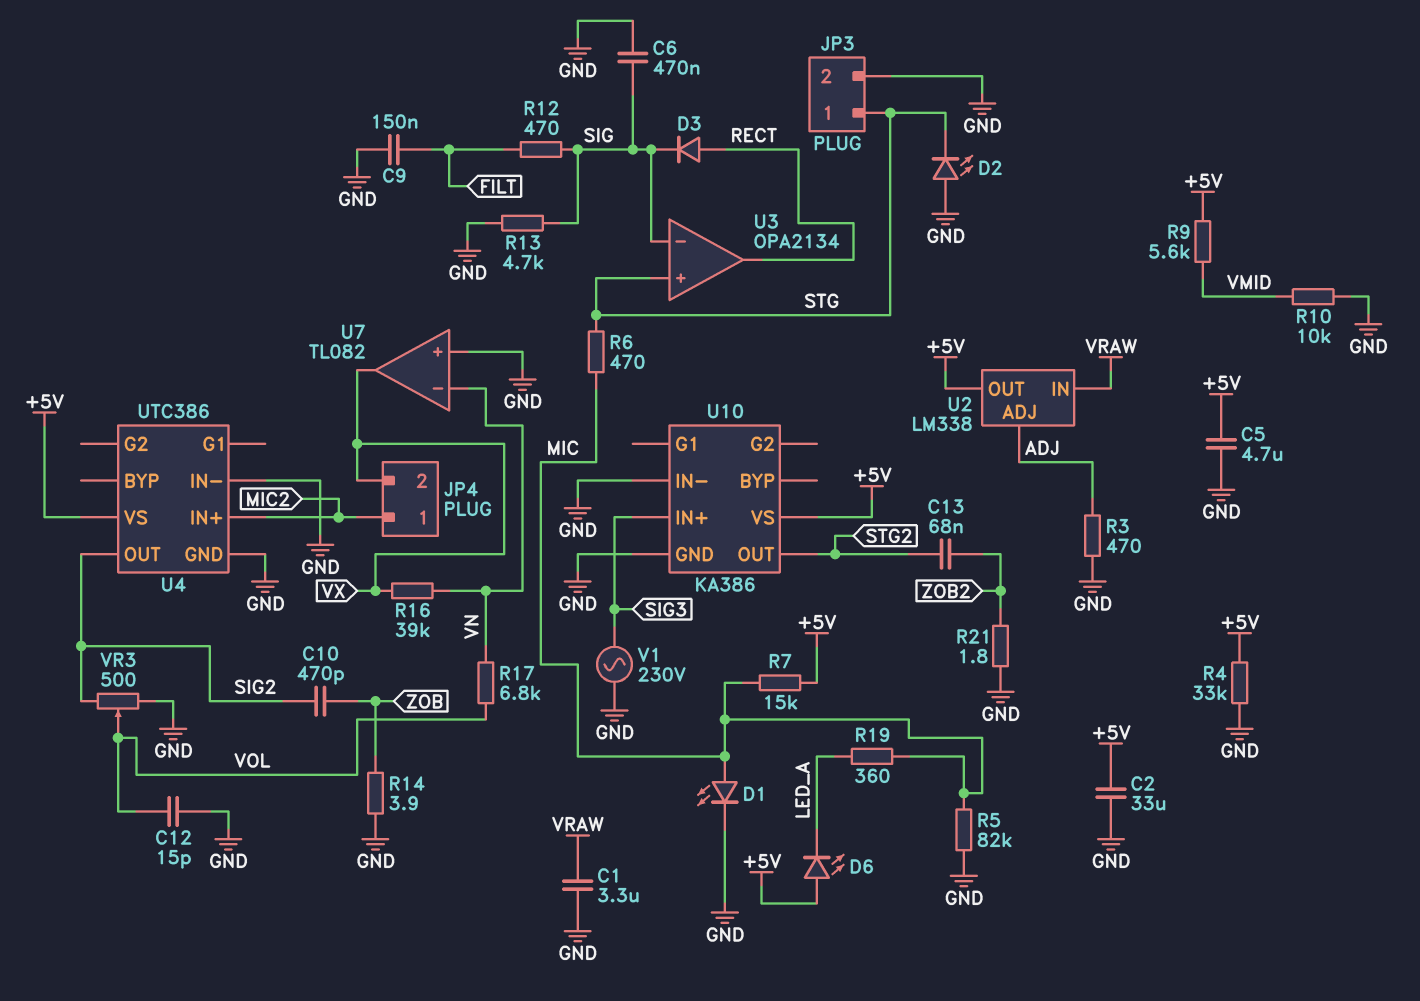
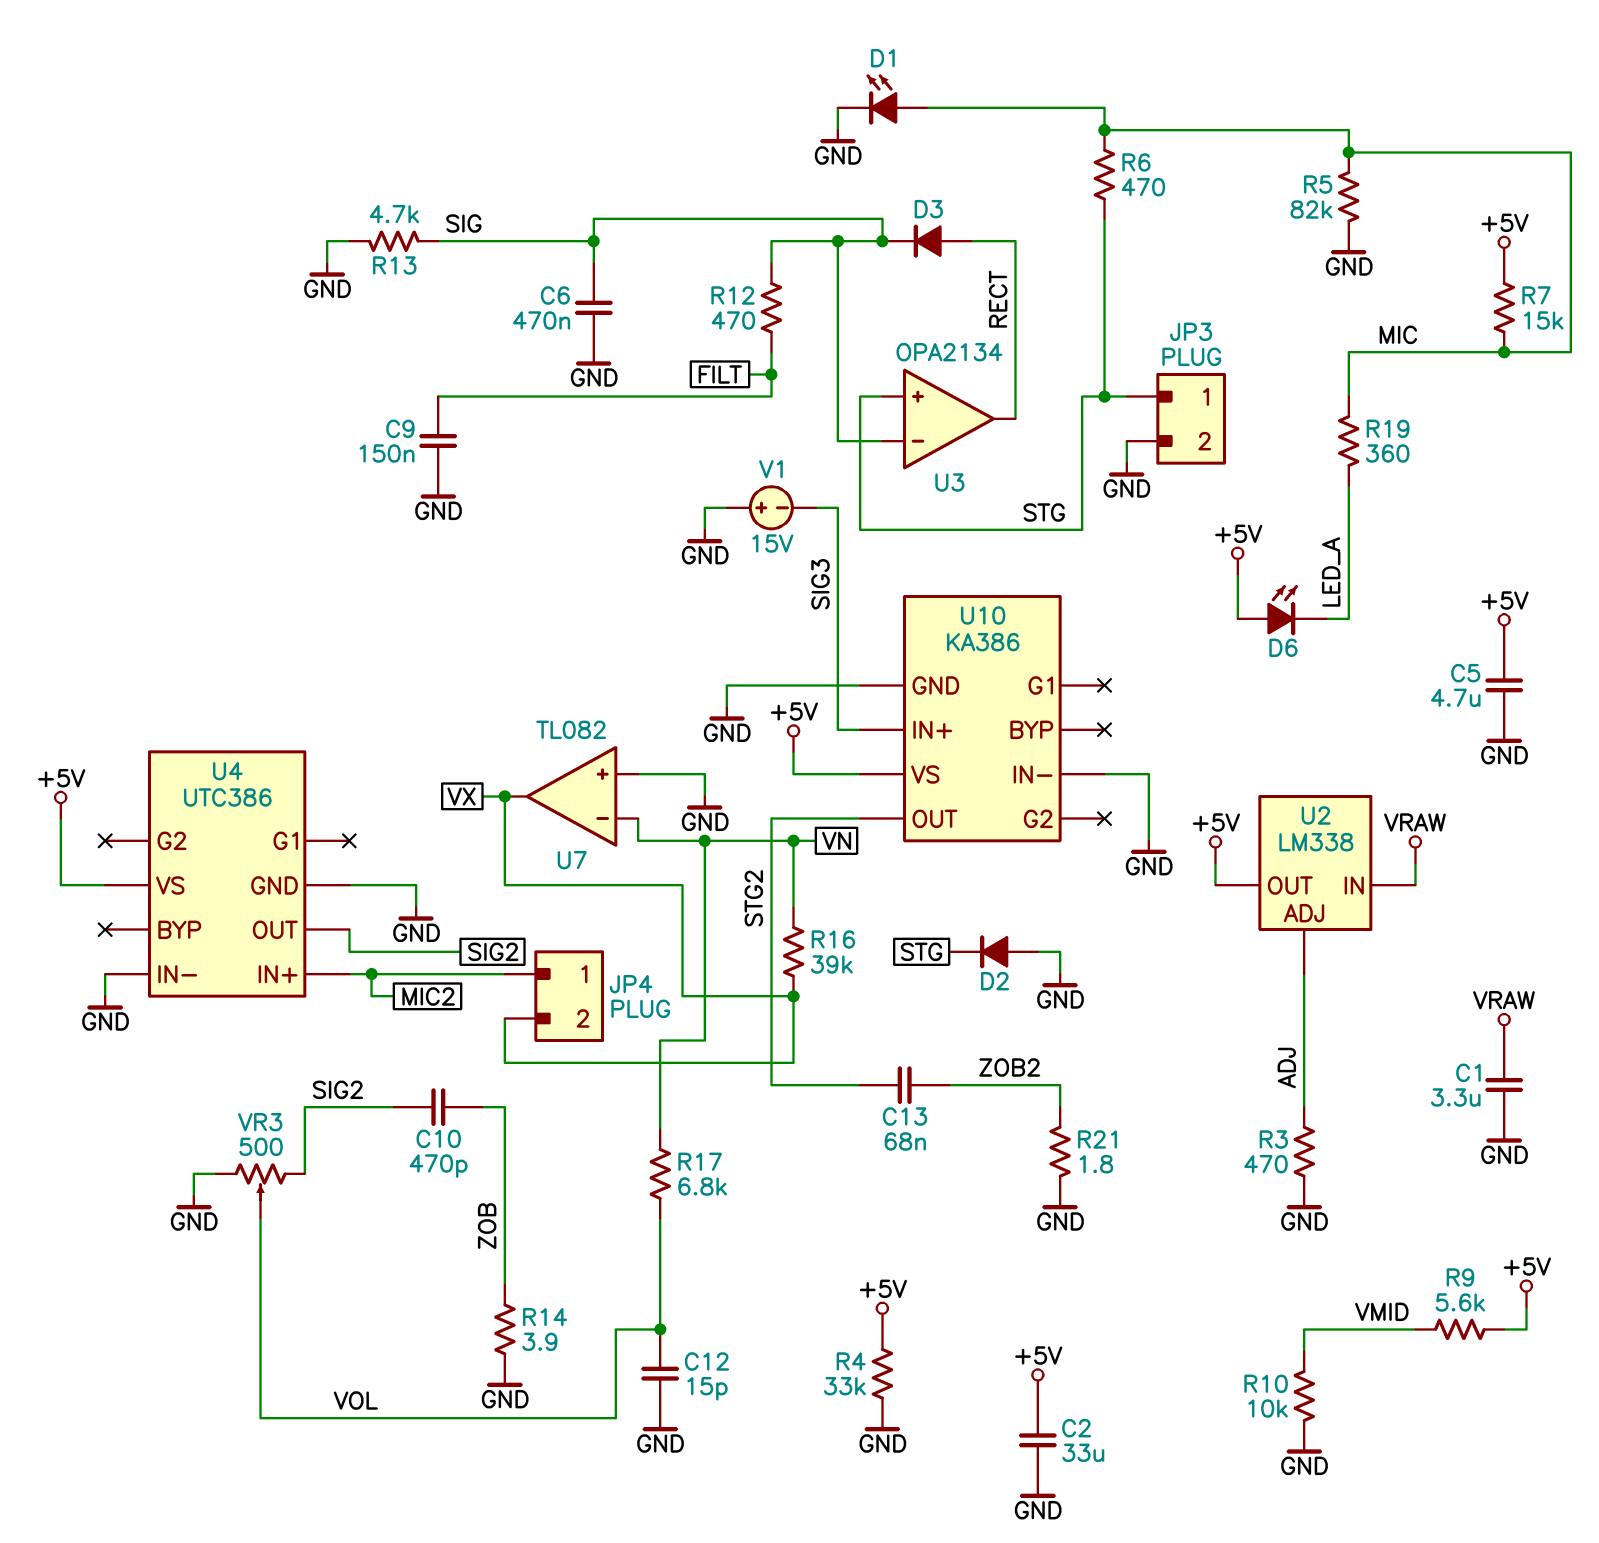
D2: LED (A GND, K STG) -> diode (A GND, K STG)
V1: AC 230V (GND, SIG3) -> 15V (plus GND, minus SIG3)

